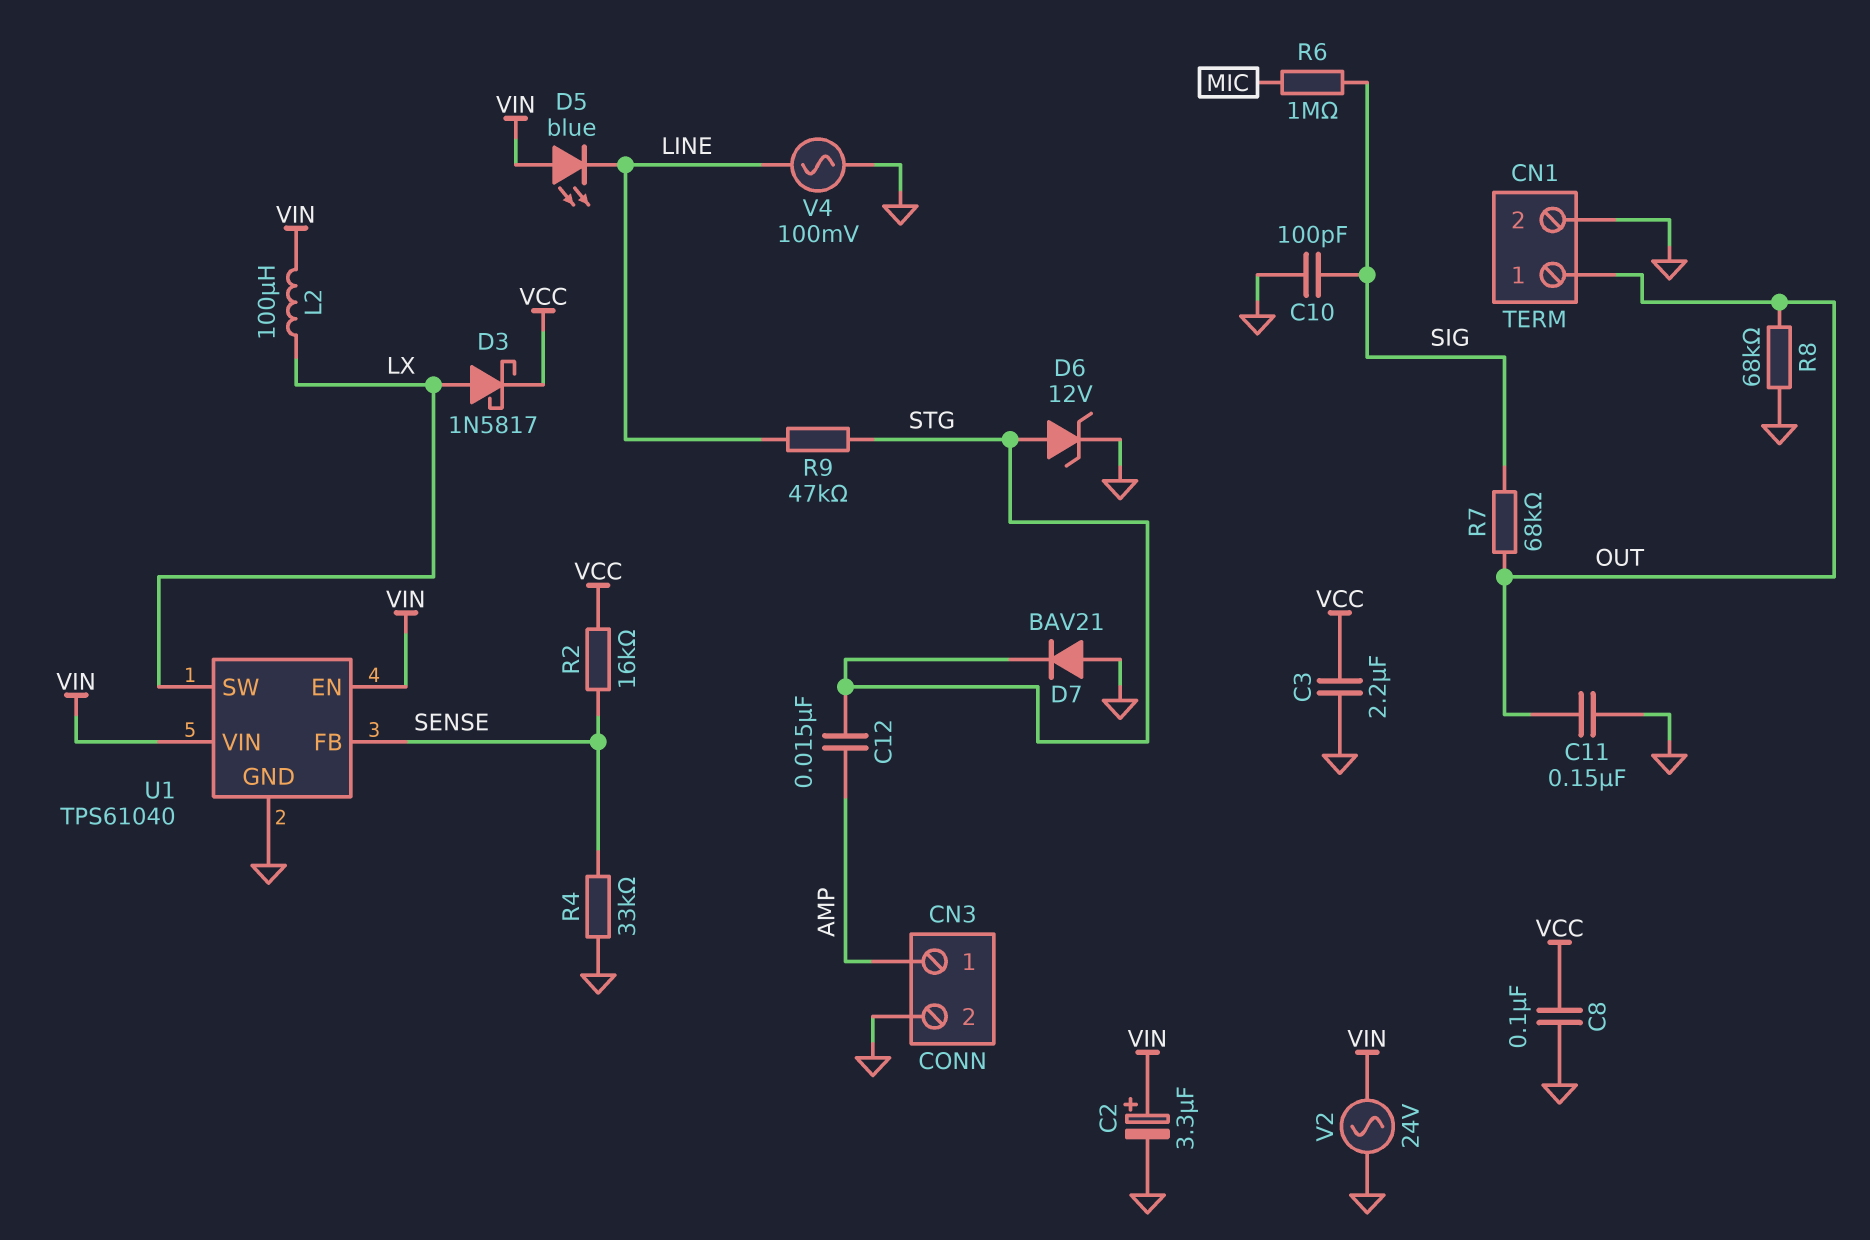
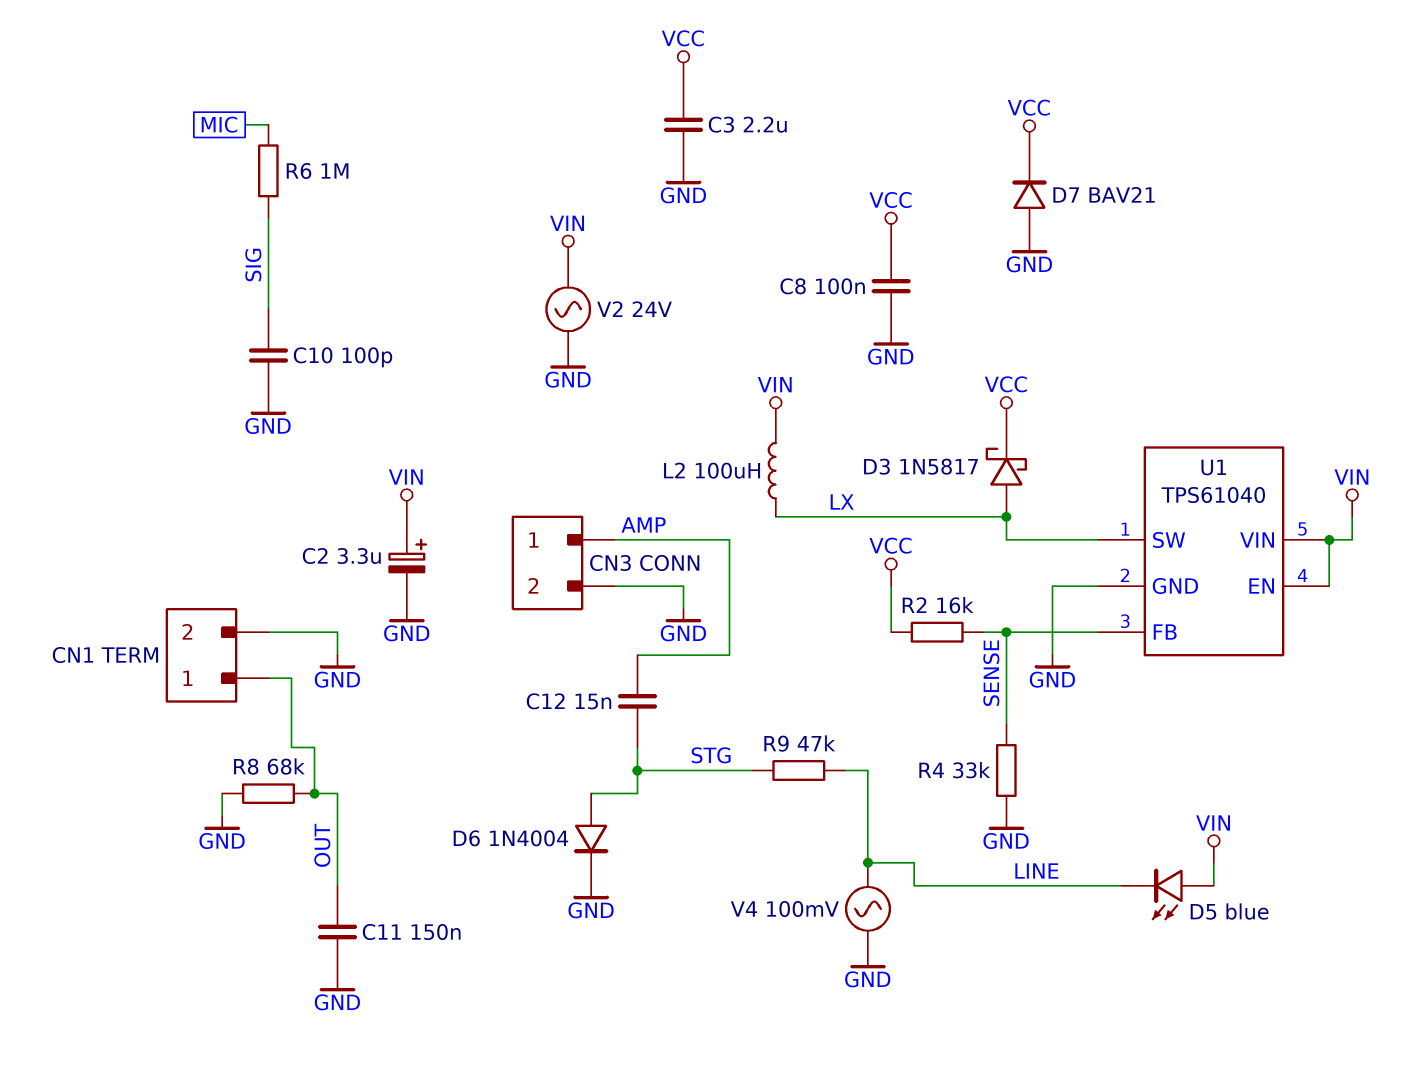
D6: zener 12V (A STG, K GND) -> diode 1N4004 (A STG, K GND)
D7: diode BAV21 (A GND, K STG) -> diode BAV21 (A GND, K VCC)
R7: 68k (OUT, SIG) -> none

